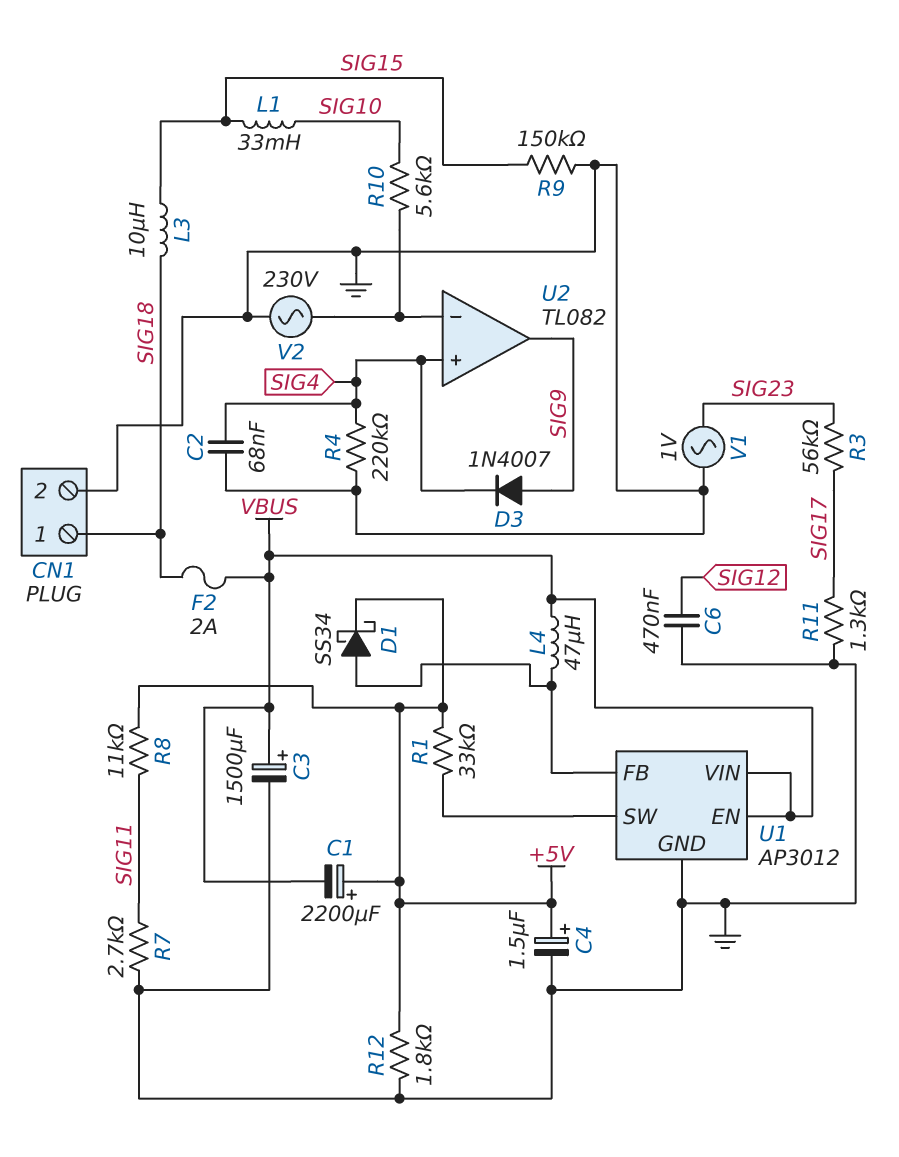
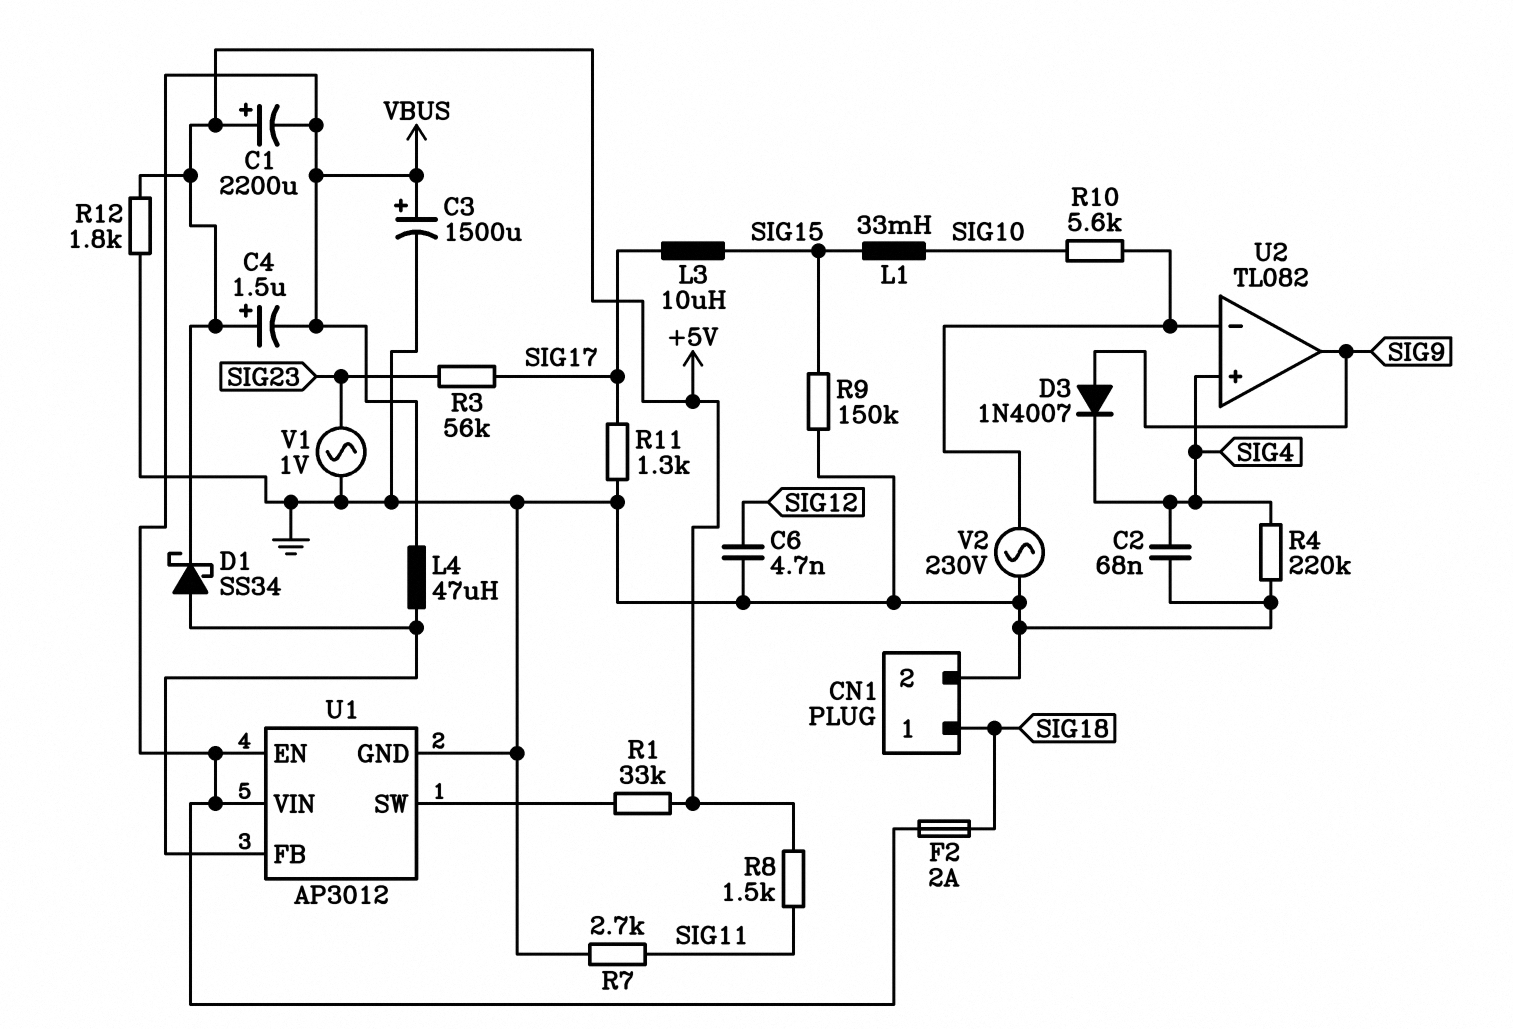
C4: 1.5uF (plus +5V, minus GND) -> 1.5uF (plus +5V, minus VBUS)
C6: 470nF (GND, SIG12) -> 4.7nF (GND, SIG12)
L3: 10uH (SIG15, SIG18) -> 10uH (SIG15, SIG17)
R8: 11k (+5V, SIG11) -> 1.5k (+5V, SIG11)

